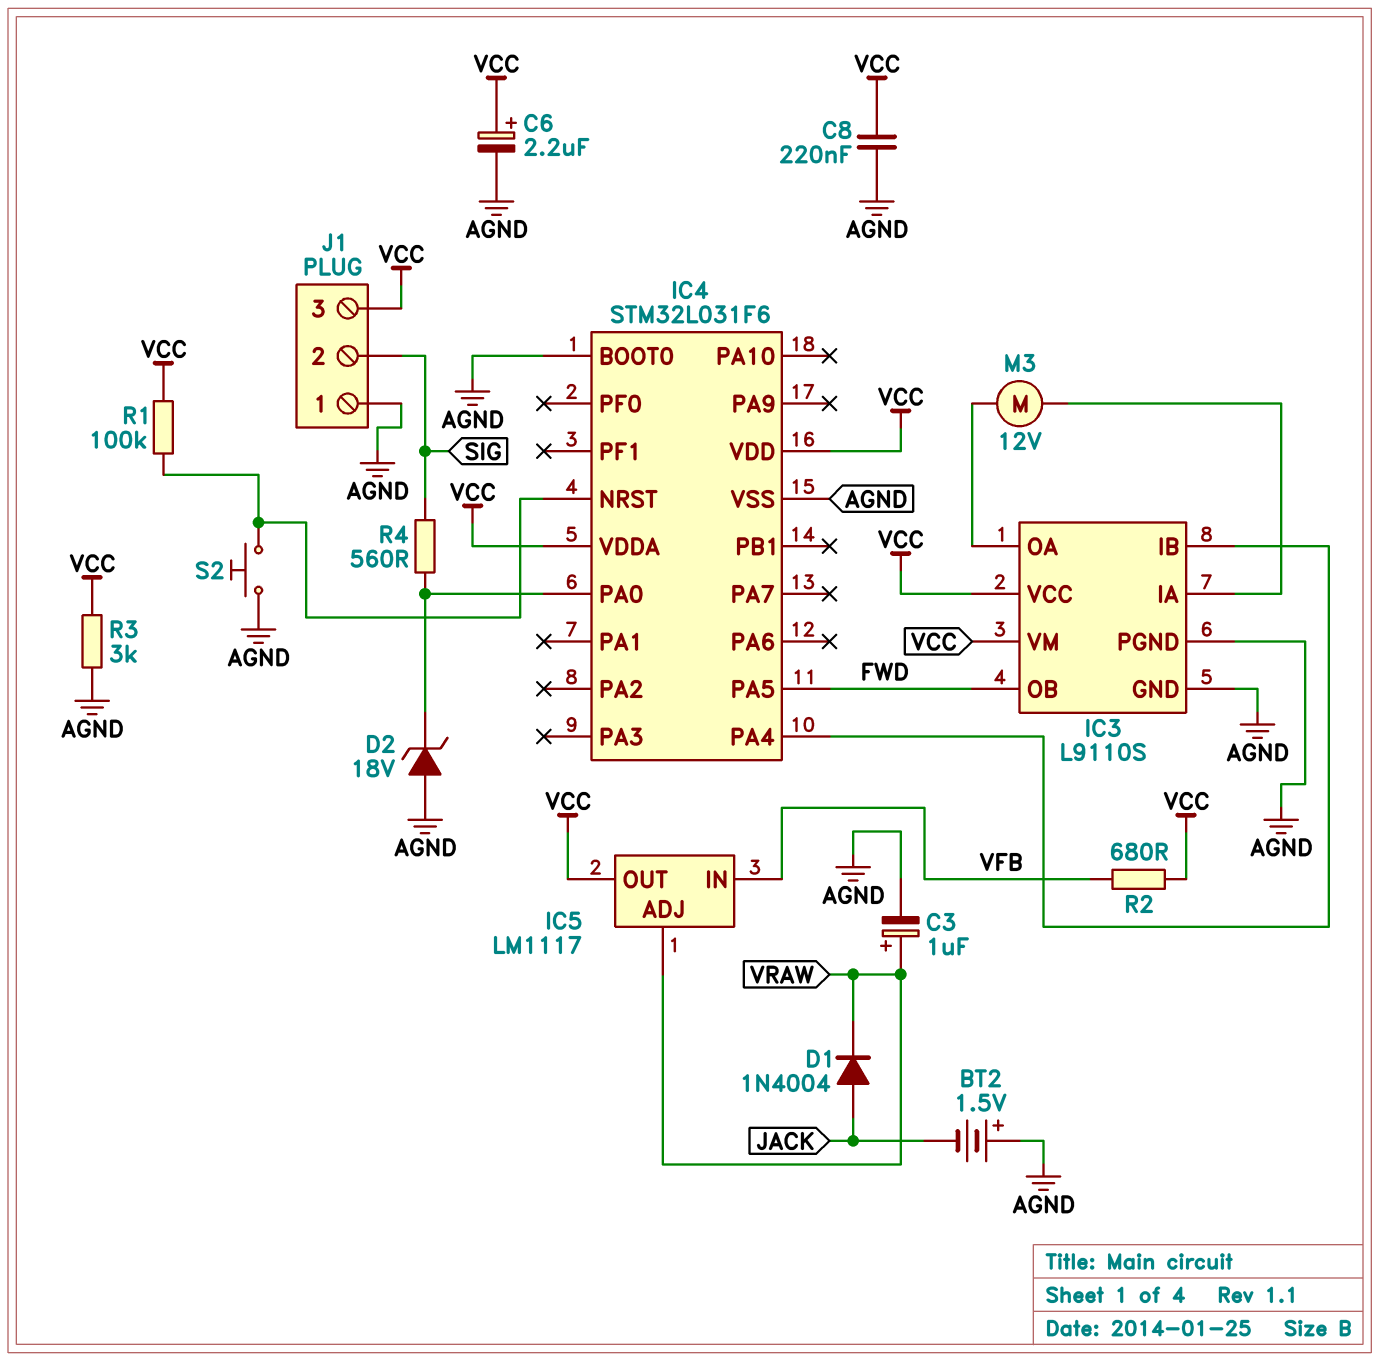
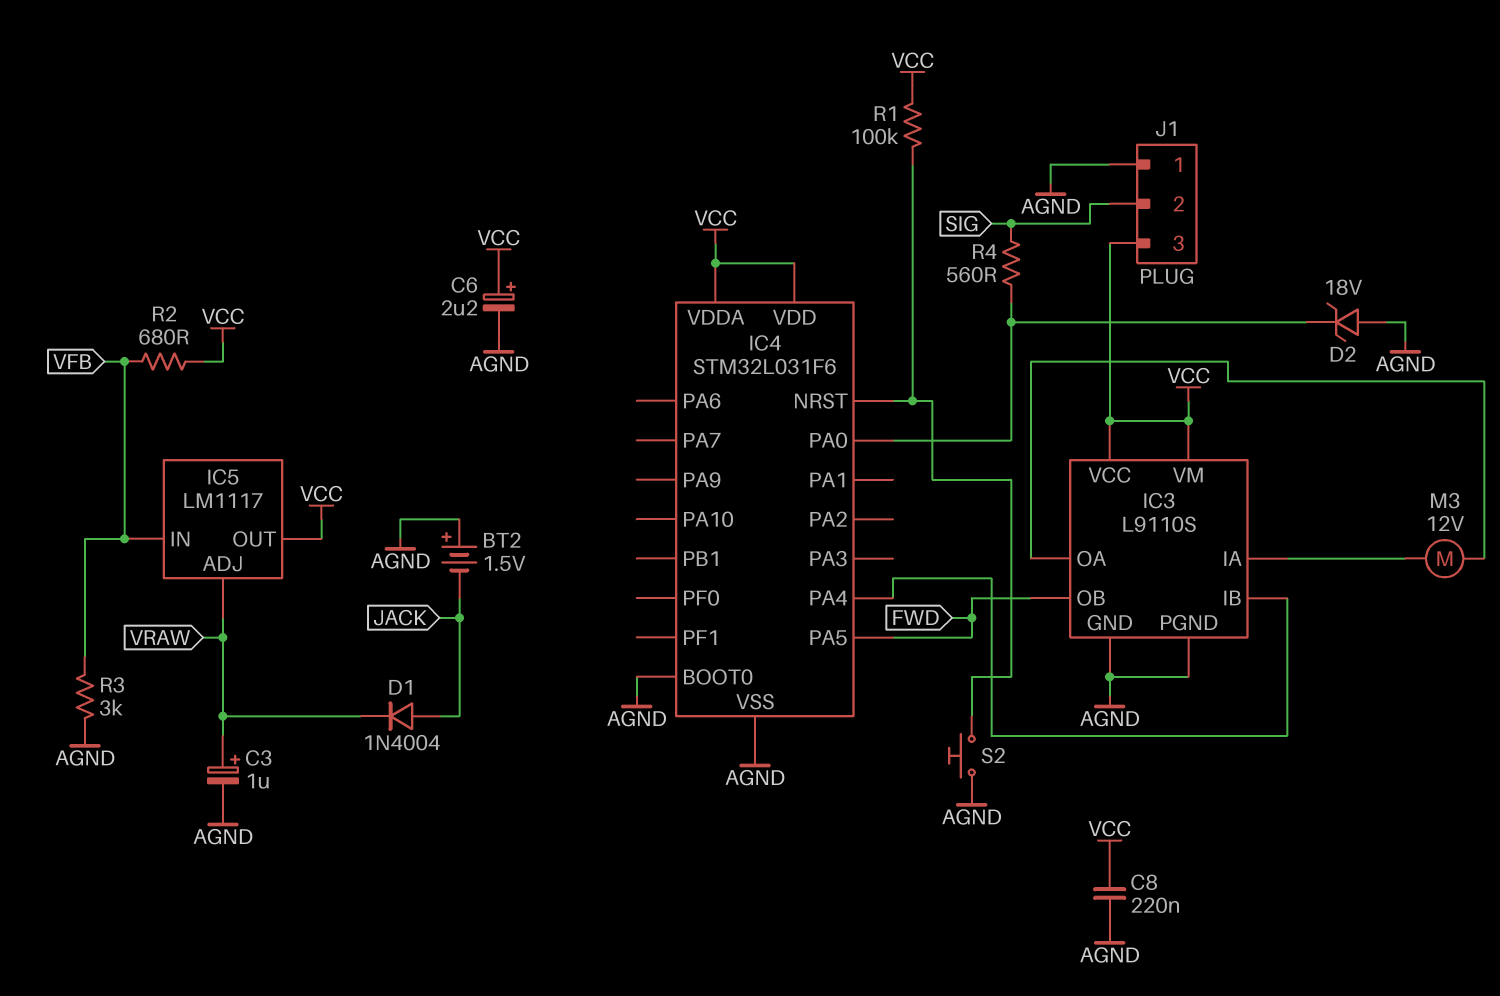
R3: 3k (AGND, VCC) -> 3k (AGND, VFB)

